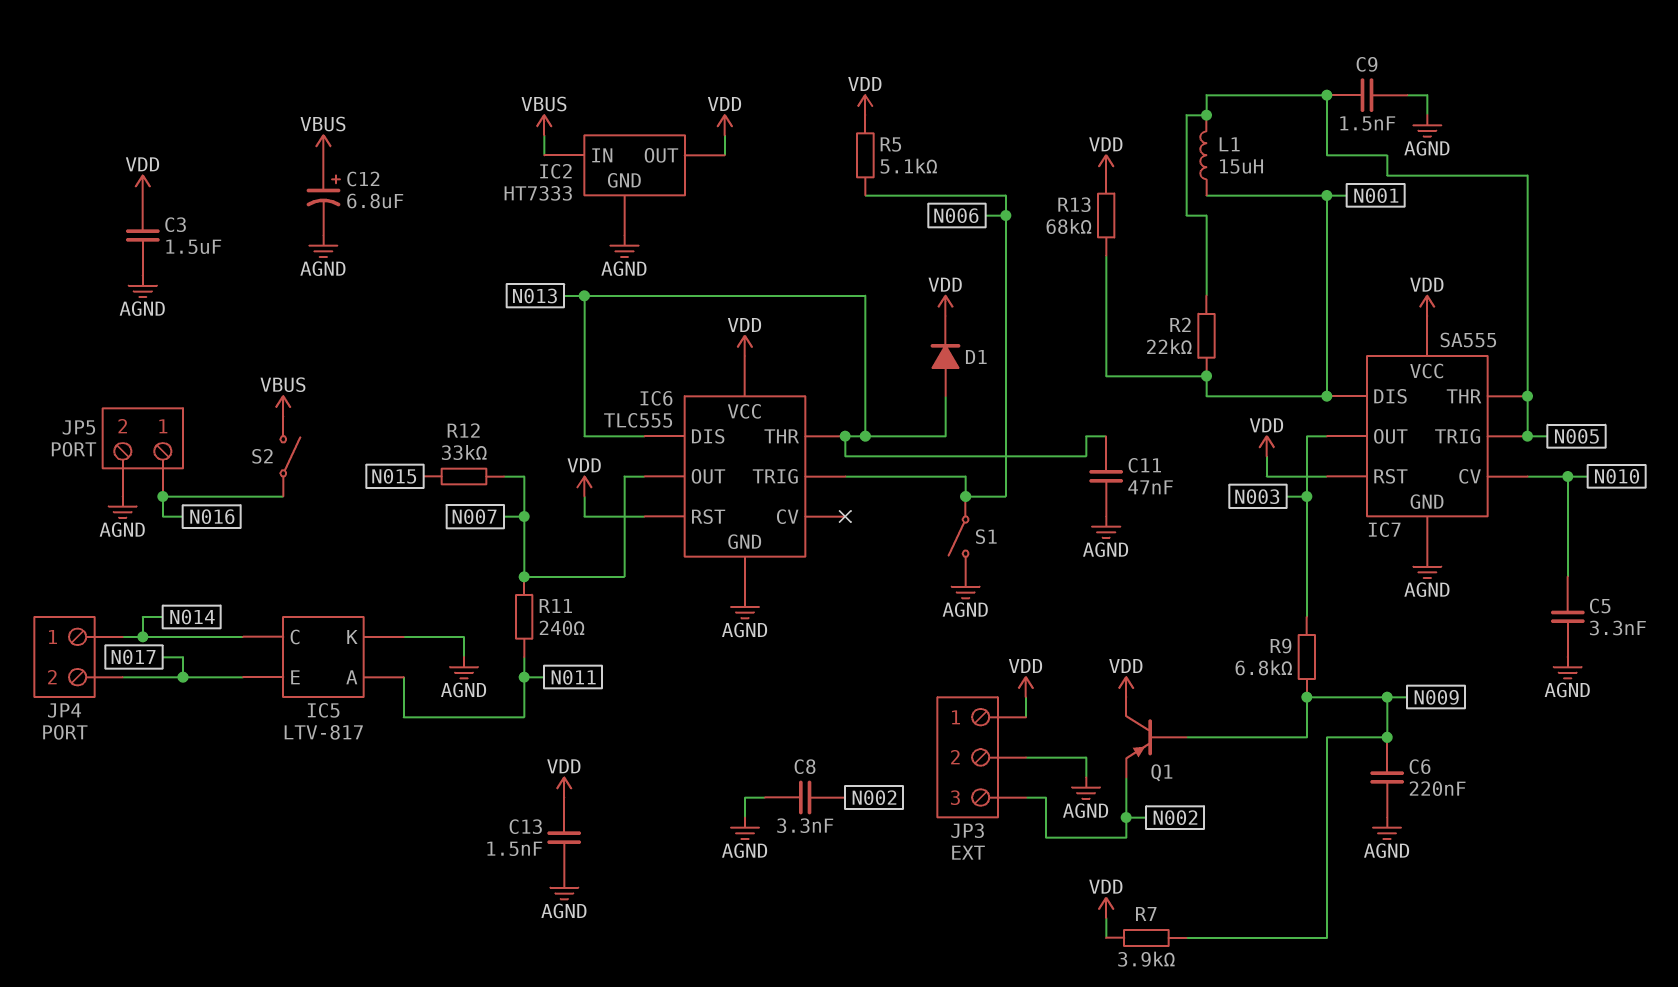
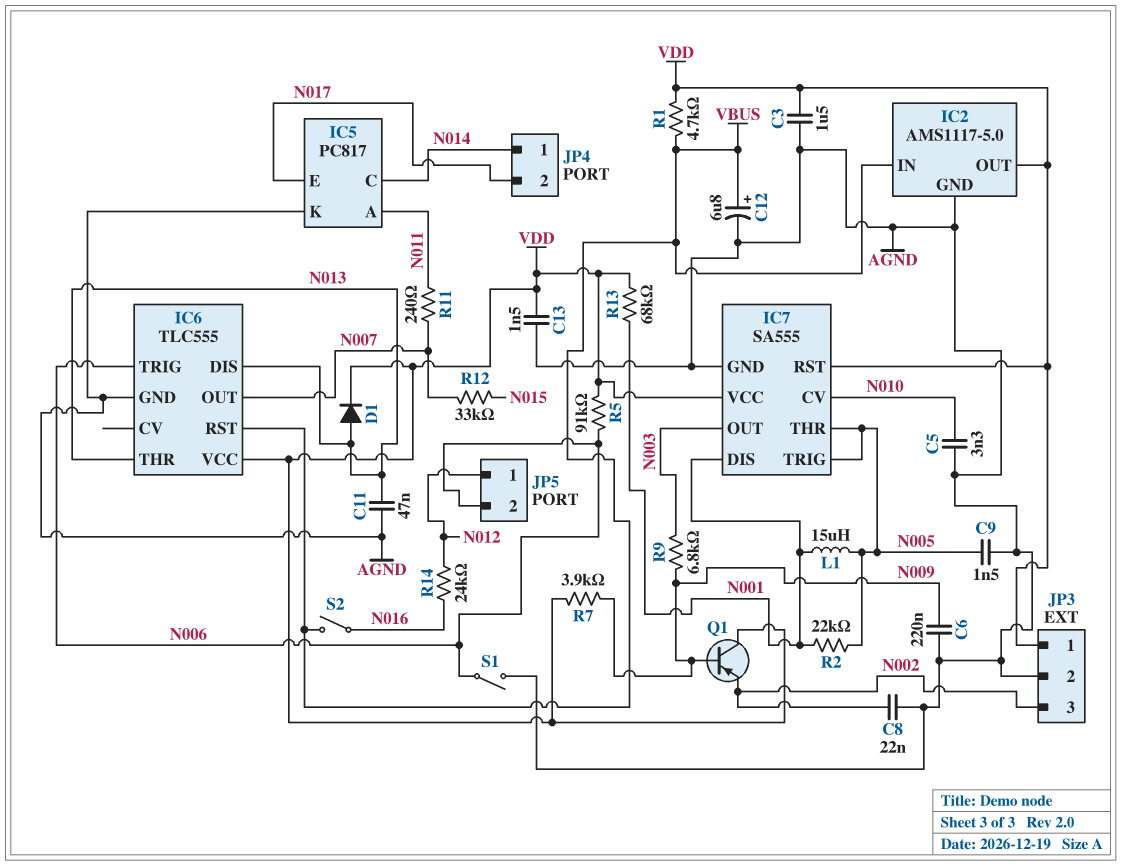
C8: 3.3nF (AGND, N002) -> 22nF (AGND, N002)
IC2: HT7333 -> AMS1117-5.0
IC5: LTV-817 -> PC817
IC6 pin RST: VDD -> VBUS
JP5 pin 1: N016 -> N012
JP5 pin 2: AGND -> N006
R1: none -> 4.7k (VBUS, VDD)
R5: 5.1k (N006, VDD) -> 91k (N006, VDD)
R14: none -> 24k (N012, N016)

